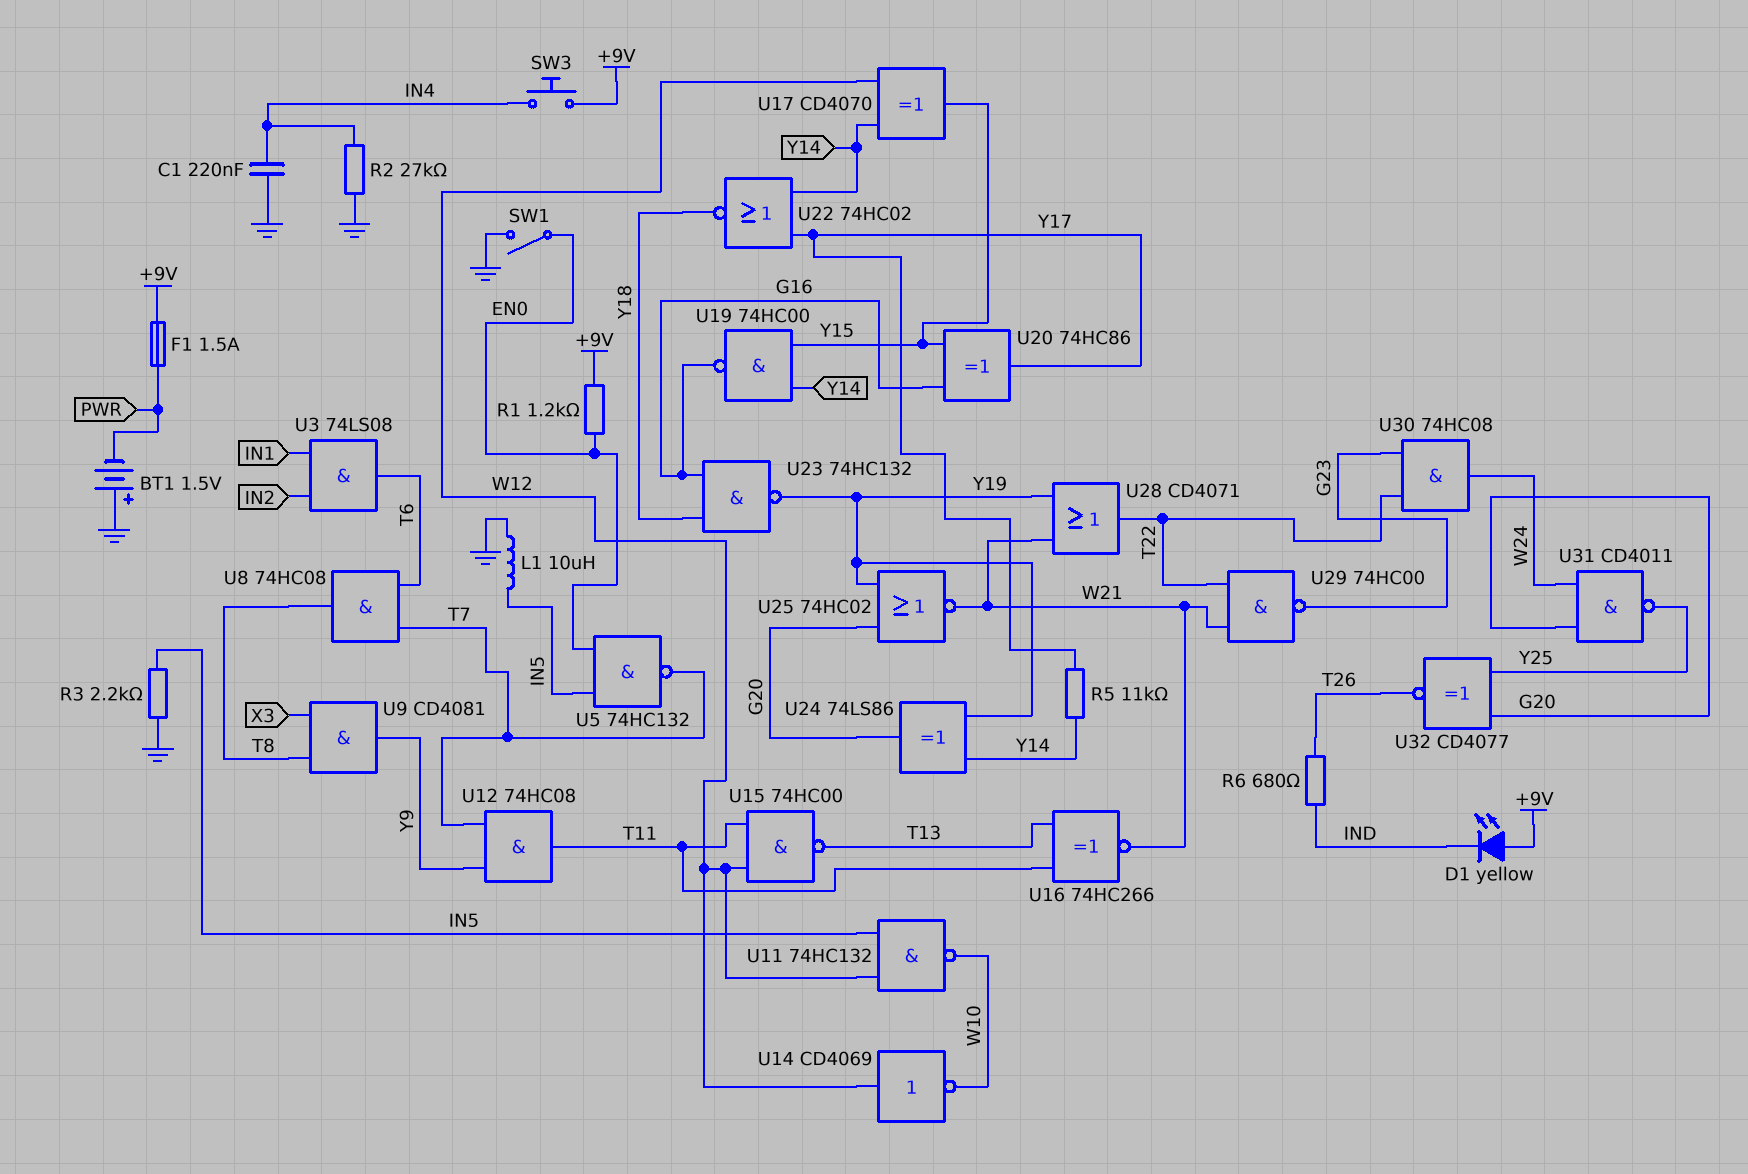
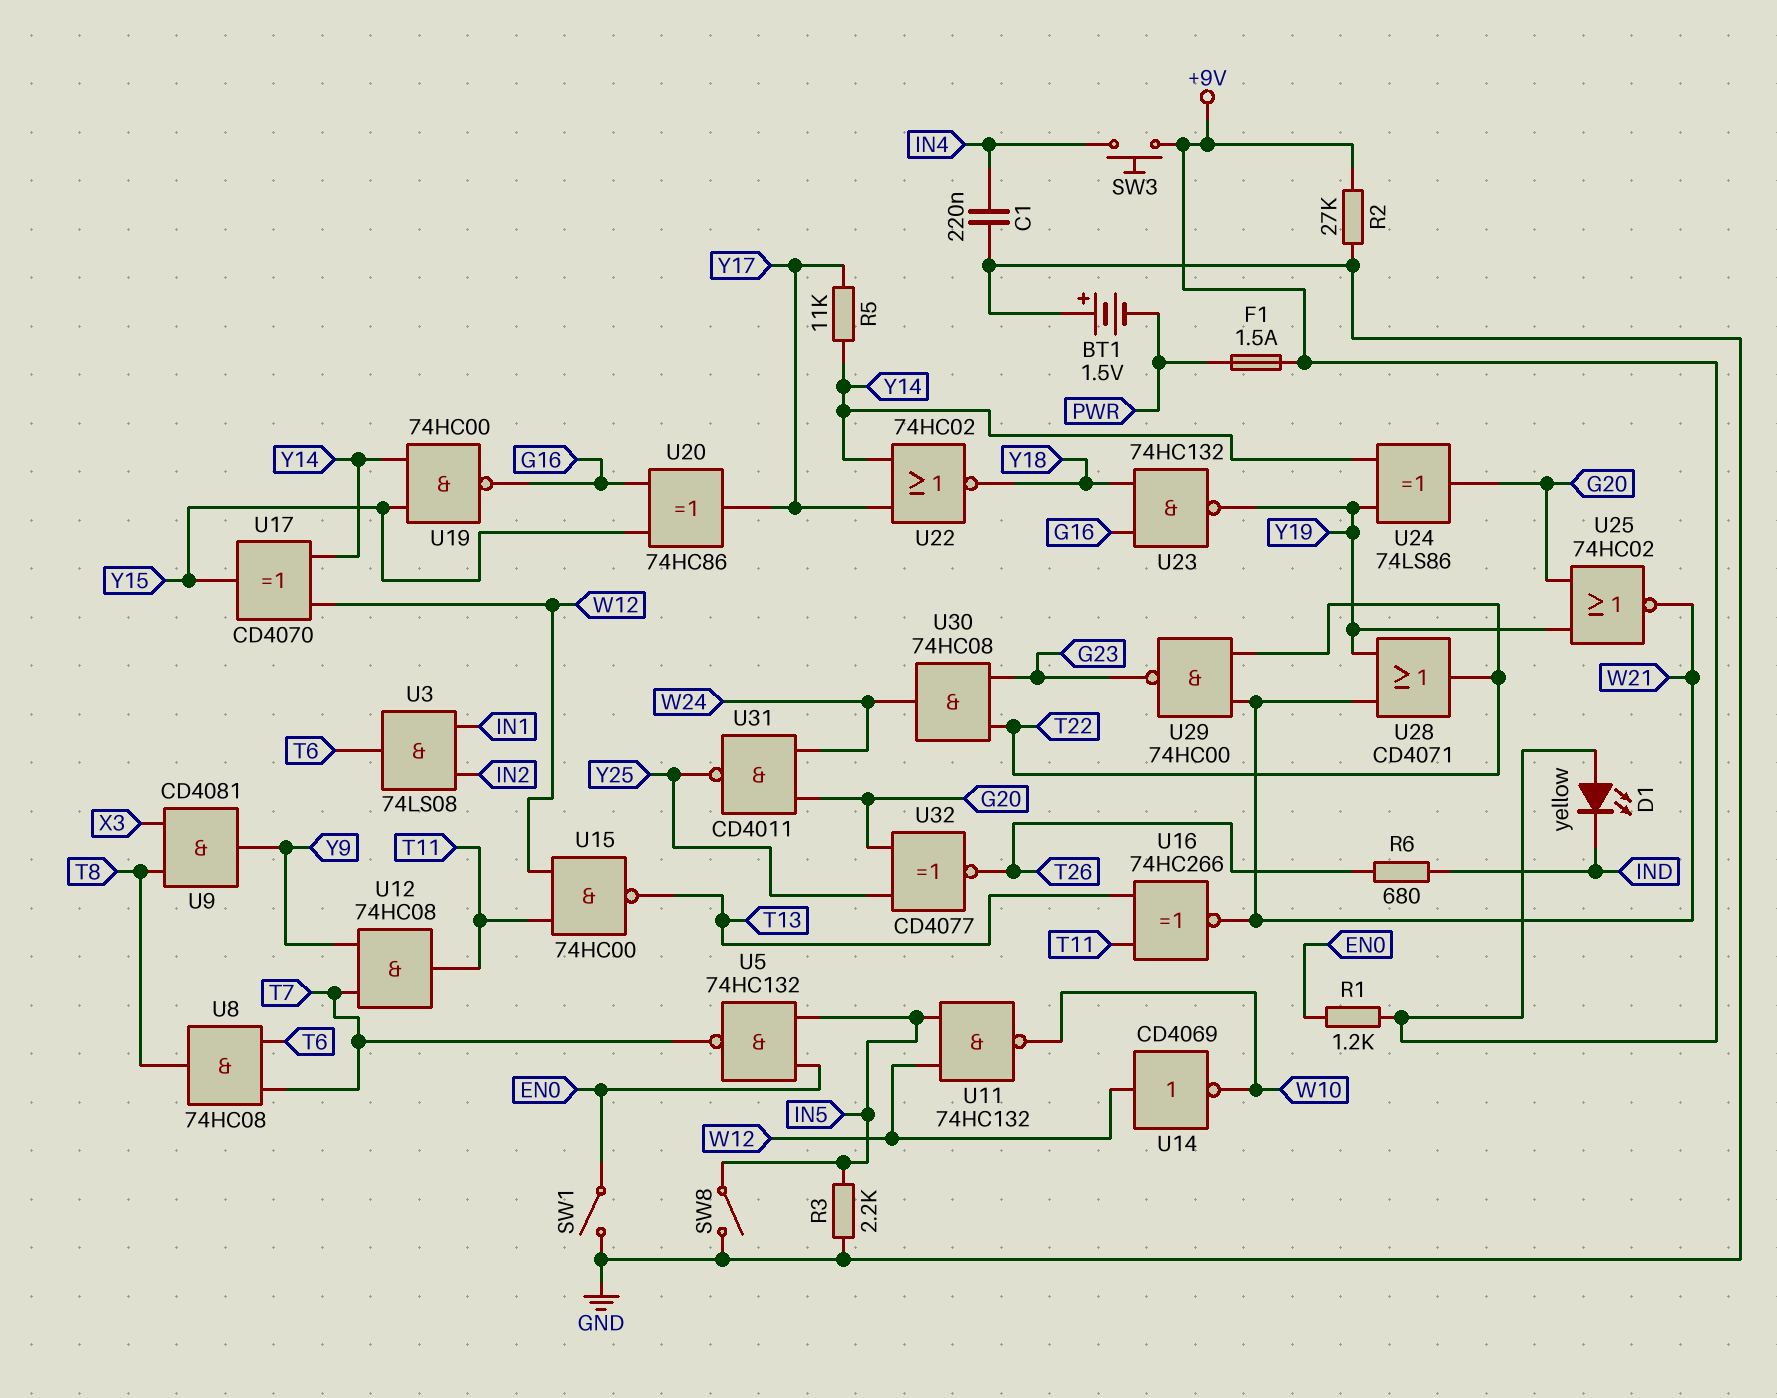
L1: 10uH (GND, IN5) -> none
R2: 27k (GND, IN4) -> 27k (+9V, GND)
SW8: none -> switch (GND, IN5)

